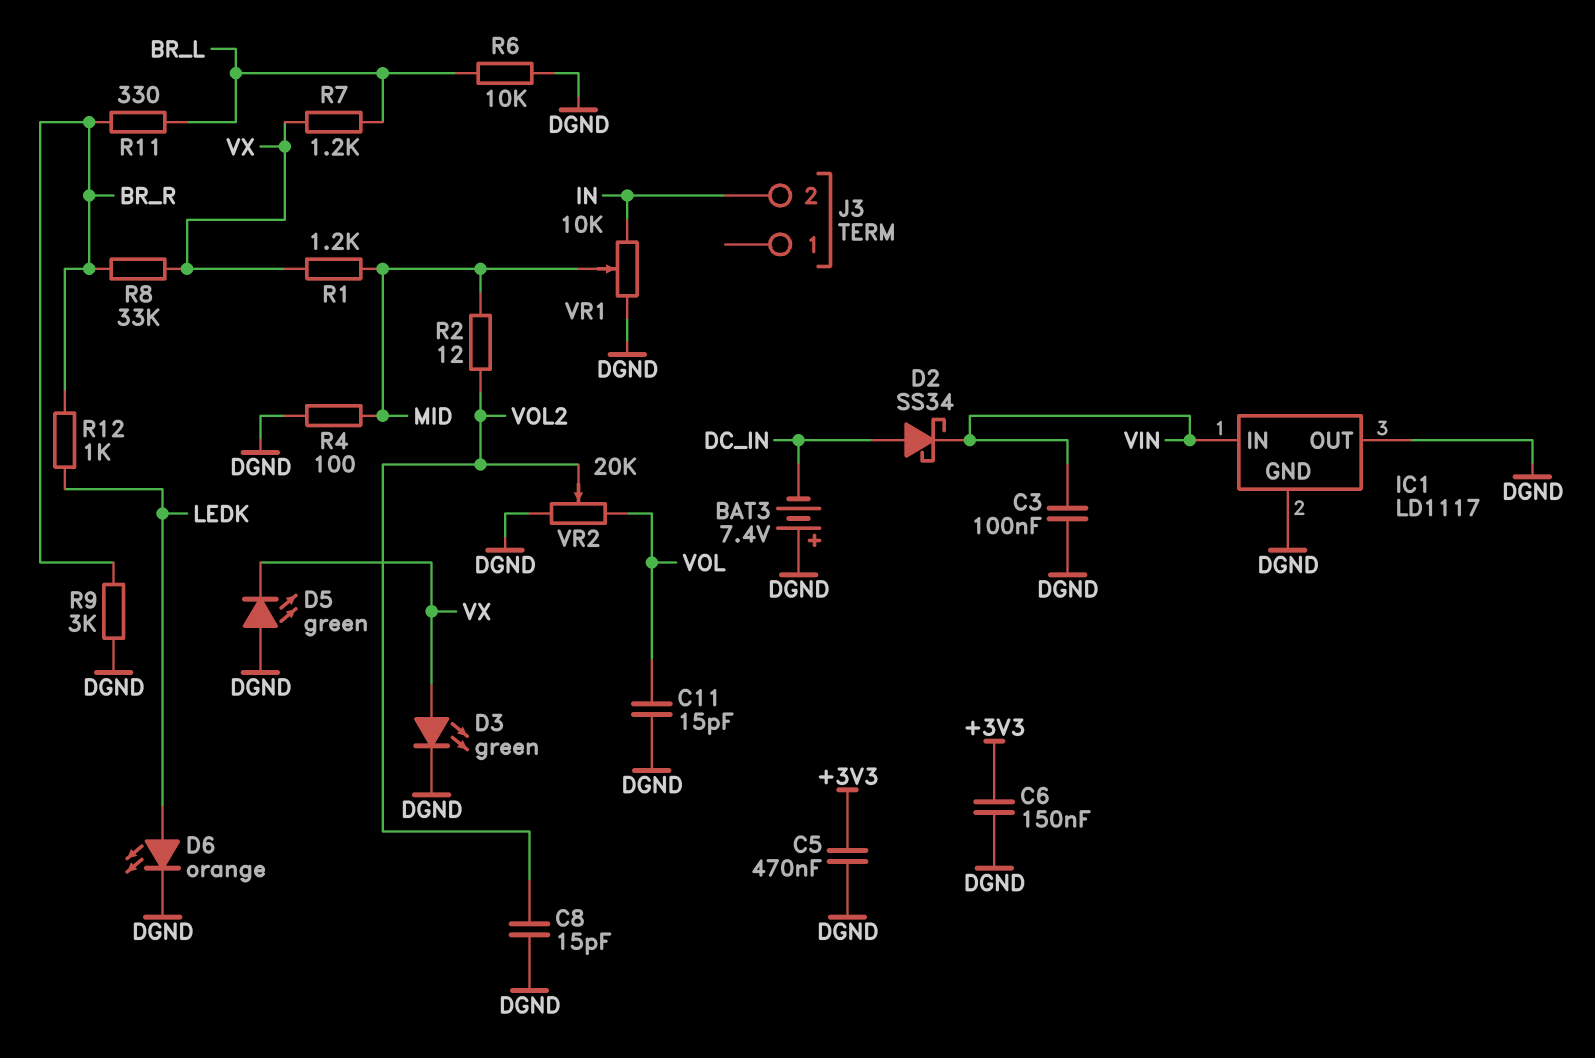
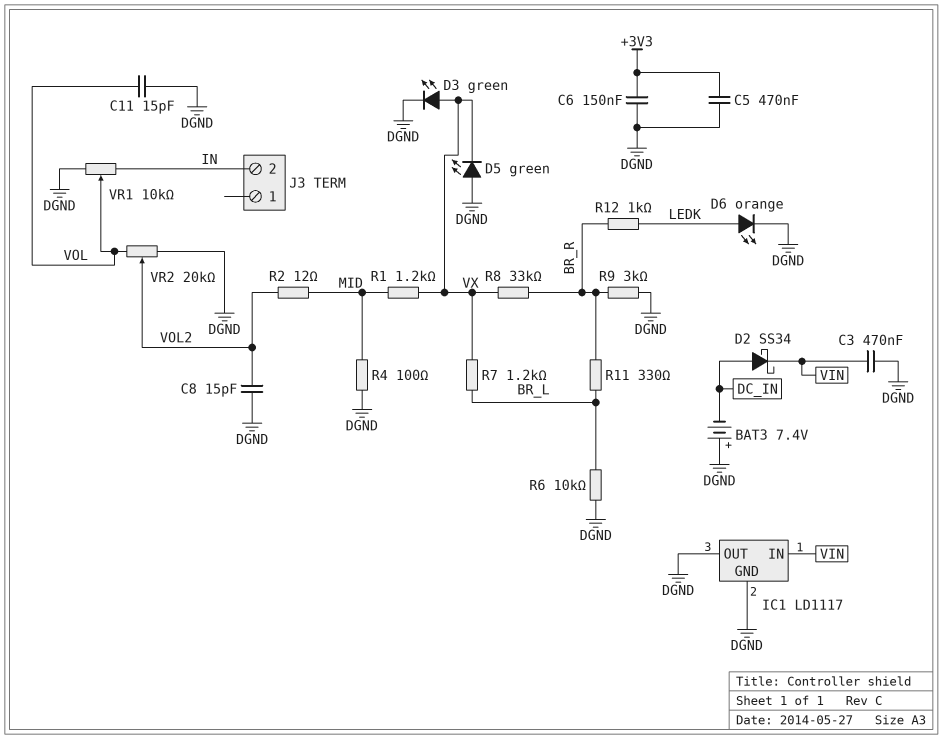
C3: 100nF (DGND, VIN) -> 470nF (DGND, VIN)
VR1: 10k (DGND, IN, wiper MID) -> 10k (DGND, IN, wiper VOL)

